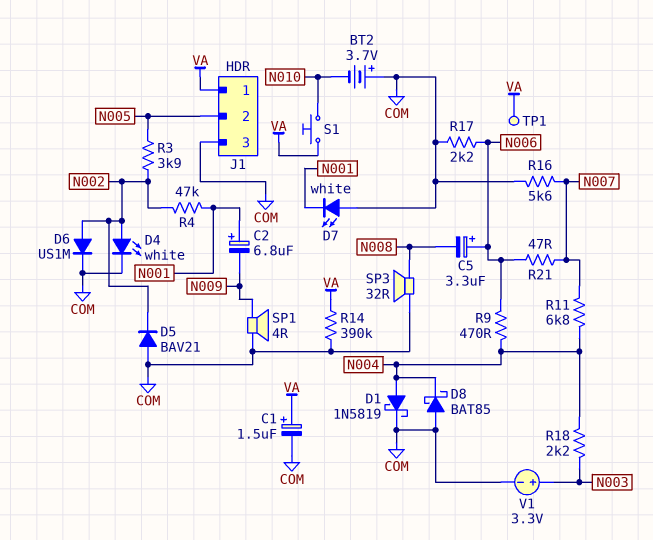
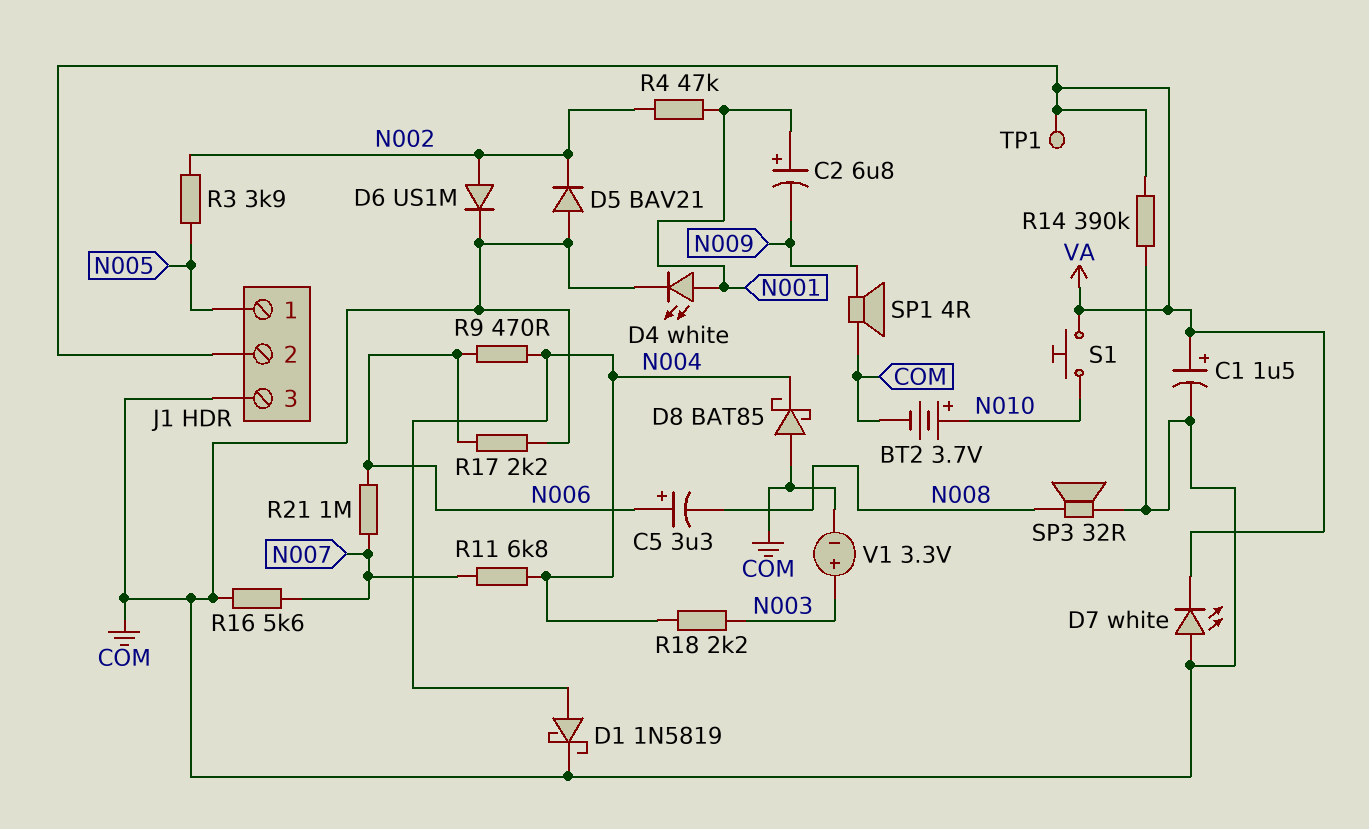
BT2: 3.7V (plus COM, minus N010) -> 3.7V (plus N010, minus COM)
D4: LED white (A N002, K COM) -> LED white (A N001, K COM)
D7: LED white (A COM, K N001) -> LED white (A COM, K VA)
J1 pin 1: VA -> N005
J1 pin 2: N005 -> VA
R21: 47 (N006, N007) -> 1M (N006, N007)

